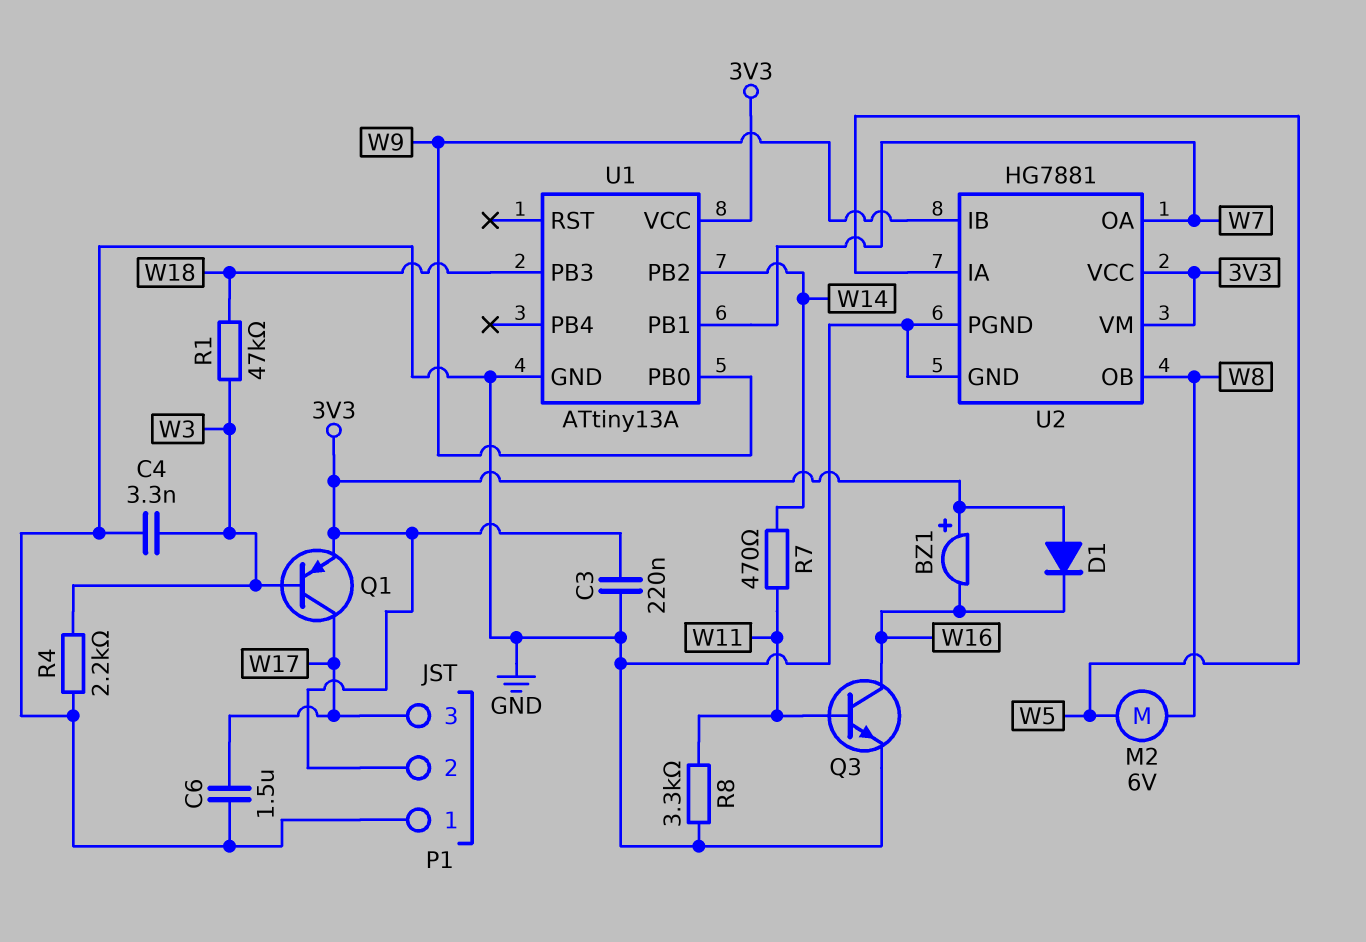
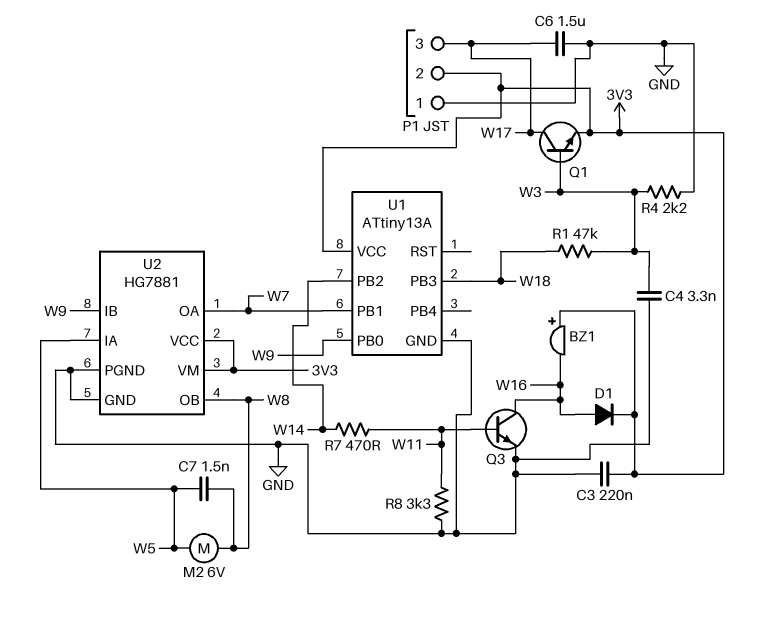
C7: none -> 1.5nF (W5, W8)
D1: diode (A 3V3, K W16) -> diode (A W16, K 3V3)
Q1: PNP (B W3, C W17, E 3V3) -> NPN (B W3, C W17, E 3V3)

